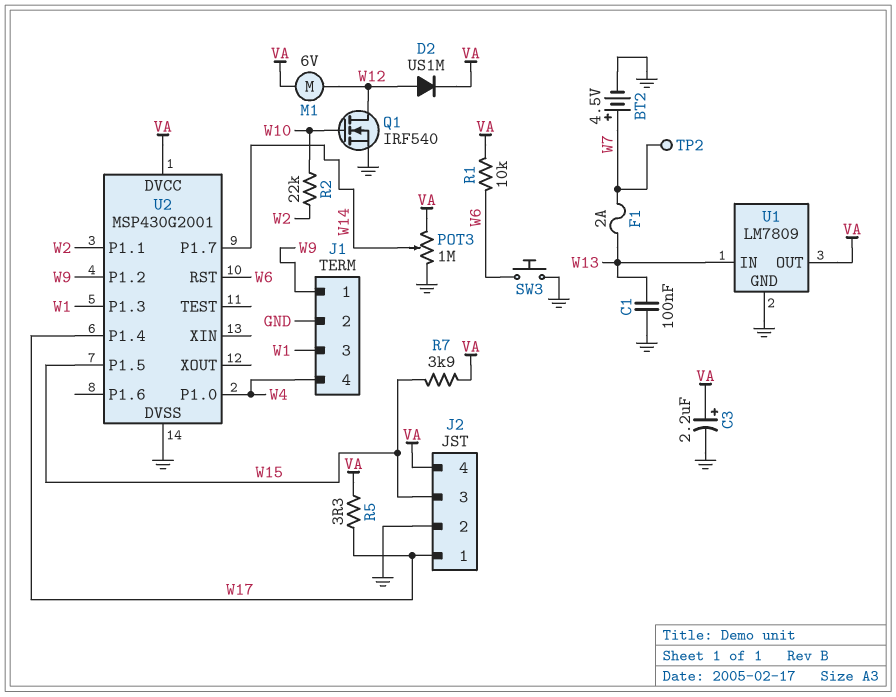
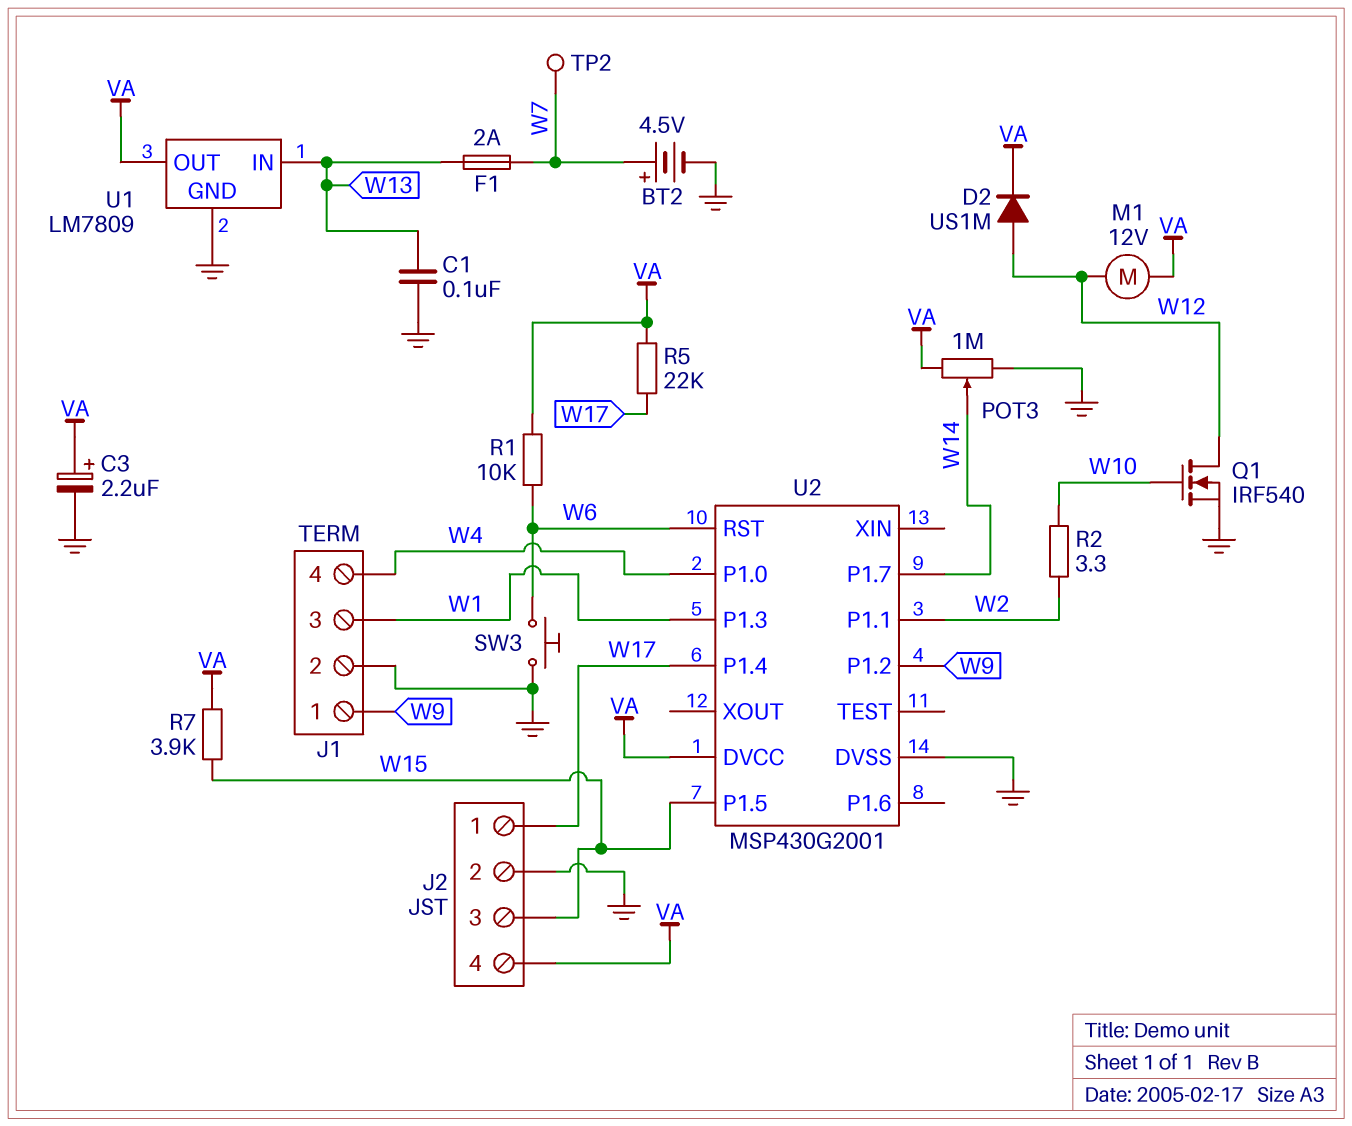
M1: motor 6V (VA, W12) -> motor 12V (VA, W12)
R2: 22k (W2, W10) -> 3.3 (W2, W10)
R5: 3.3 (VA, W17) -> 22k (VA, W17)

